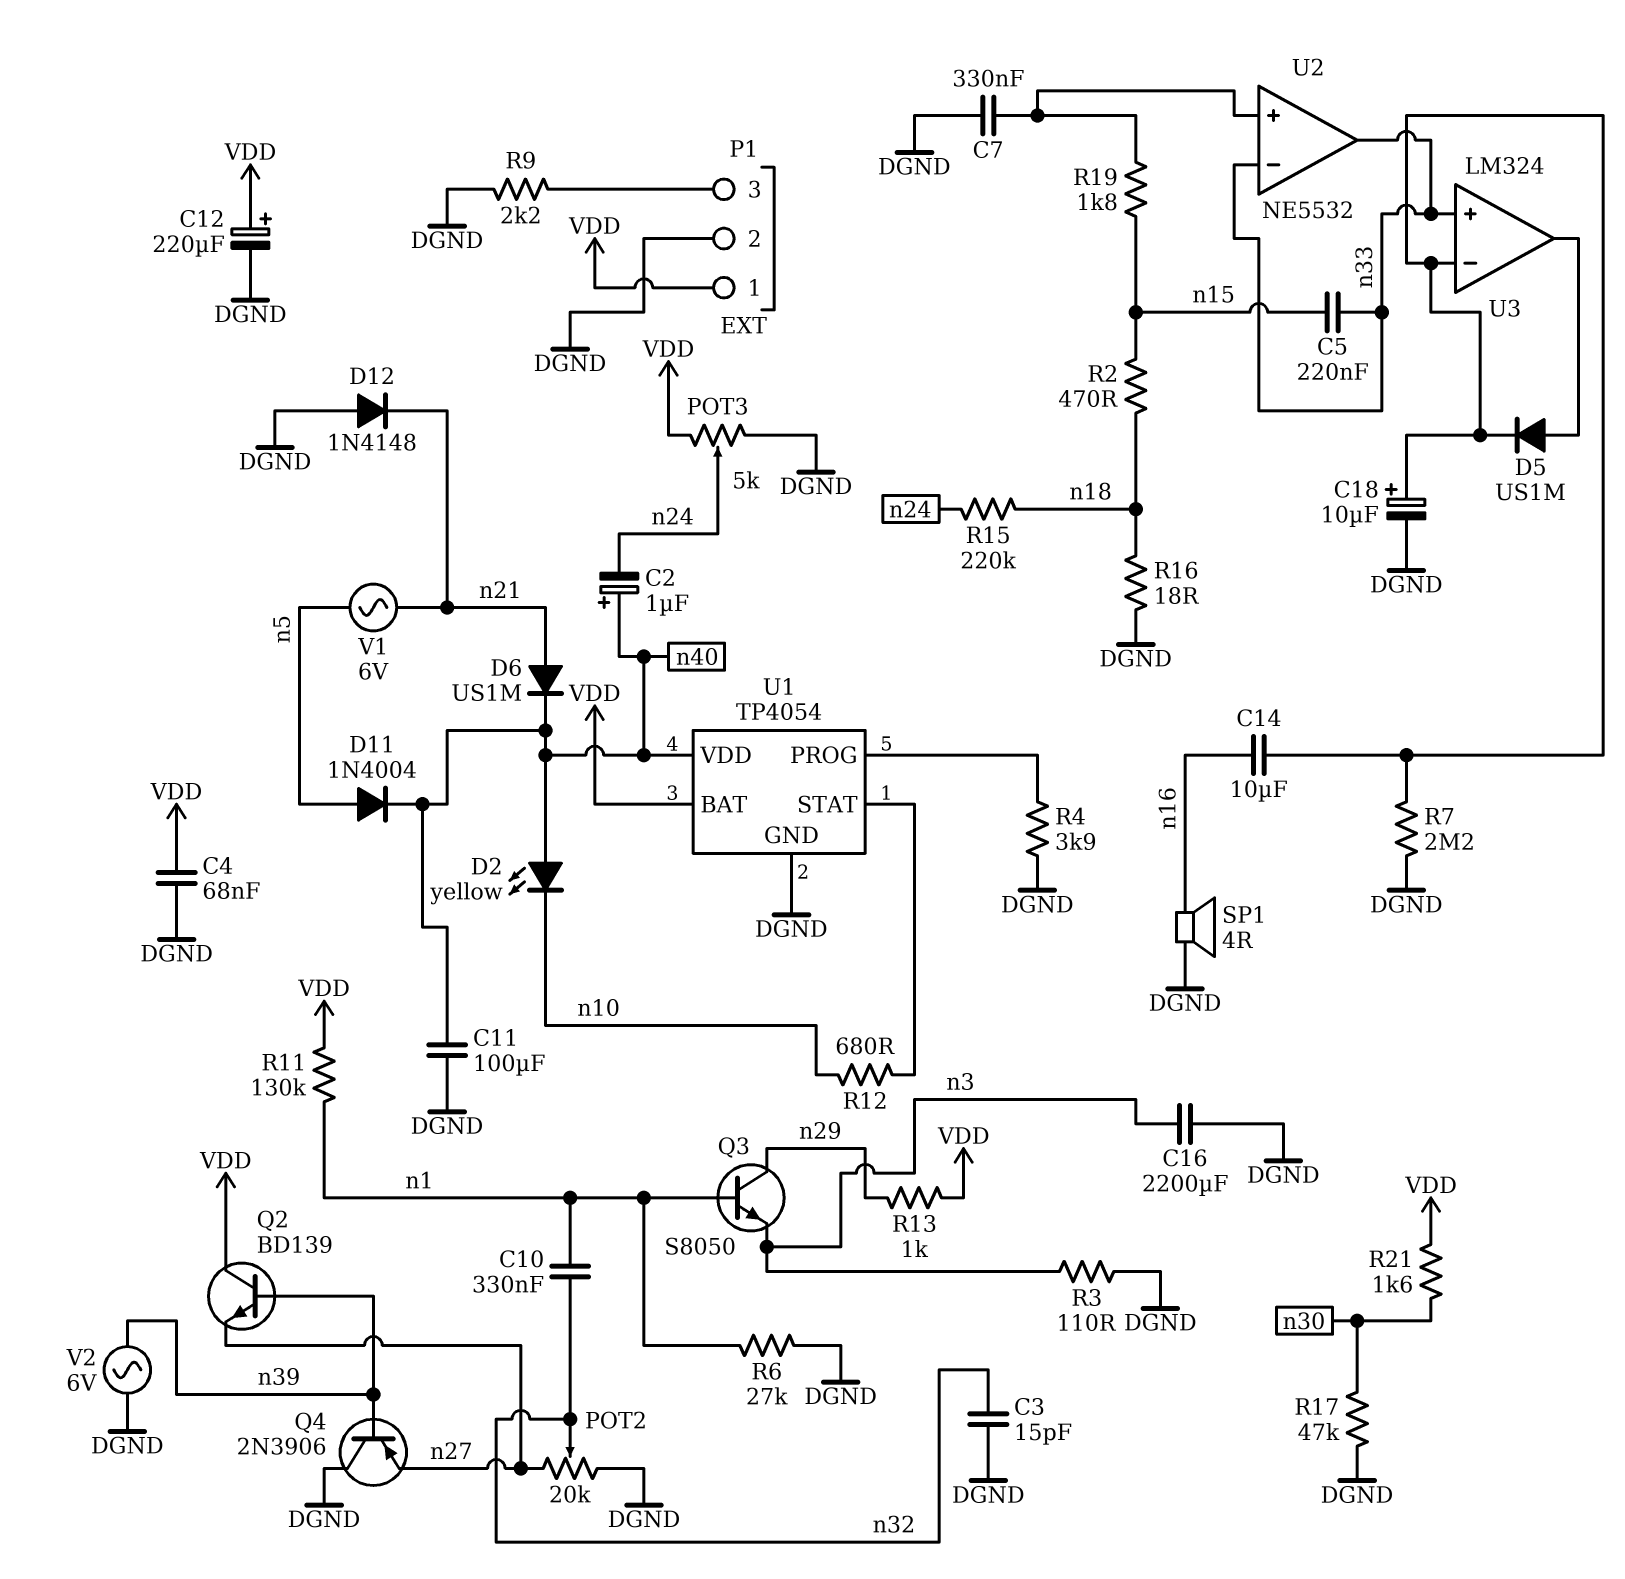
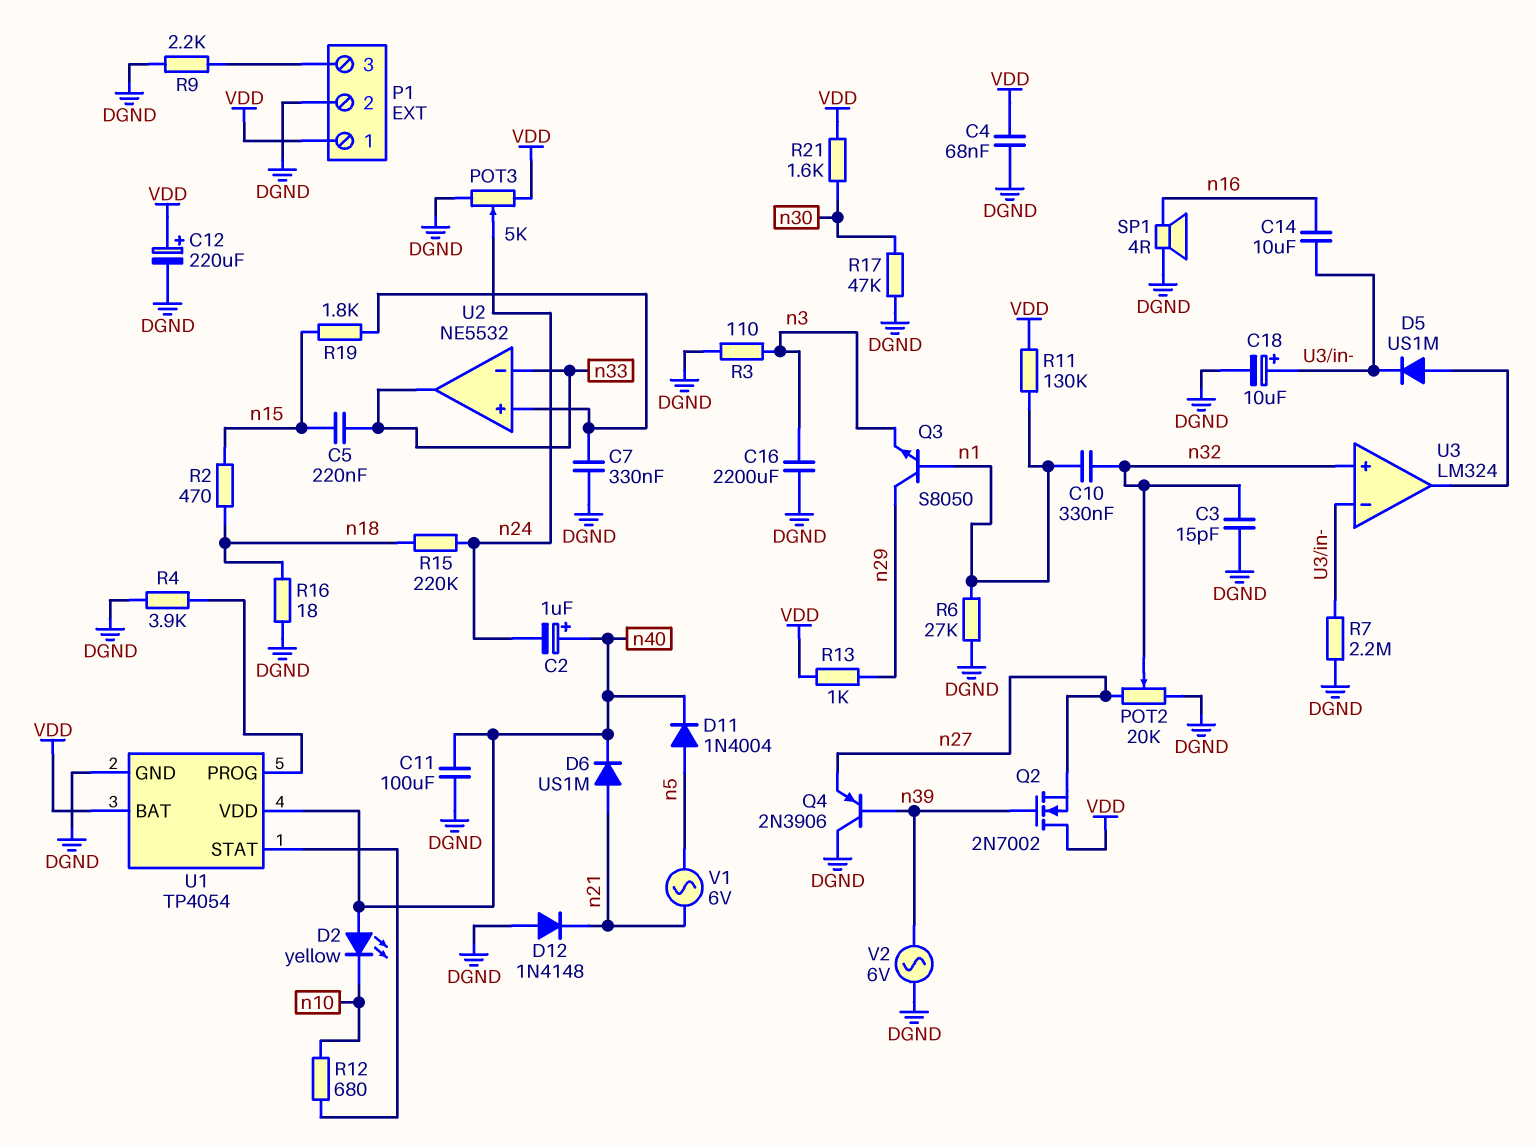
Q2: NPN BD139 (B n39, C VDD, E n27) -> NMOS 2N7002 (G n39, D VDD, S n27)
U3 pin in+: n33 -> n32

